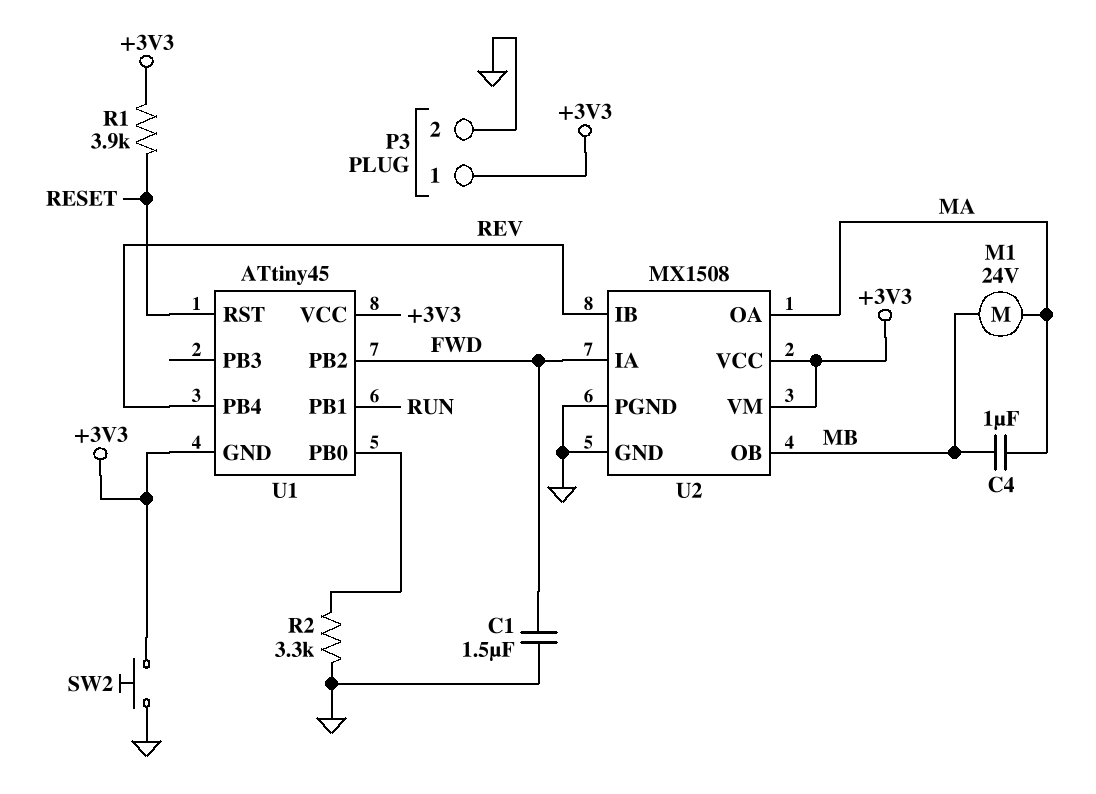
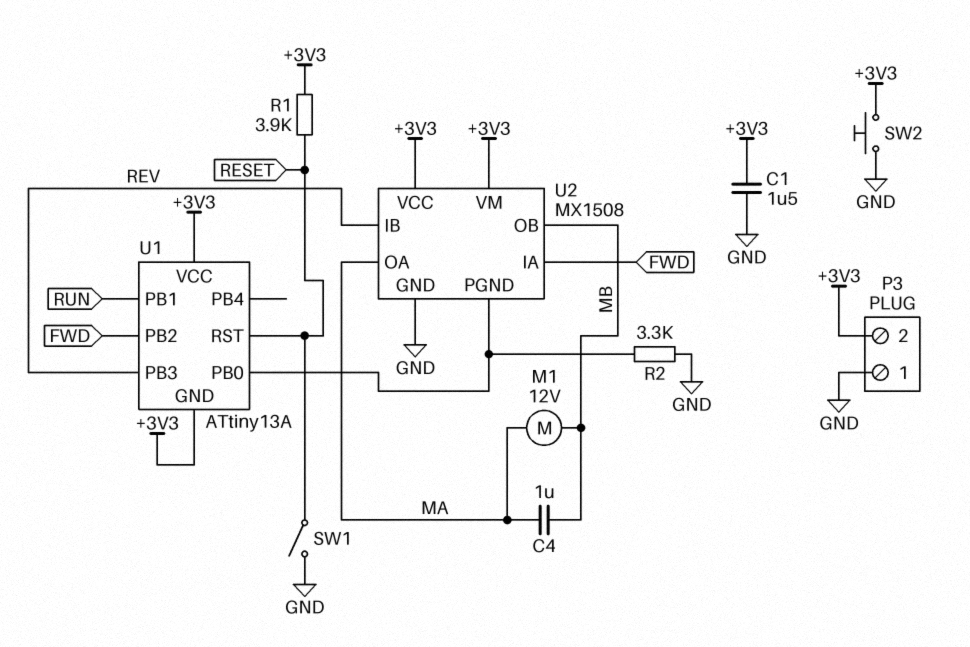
C1: 1.5uF (FWD, GND) -> 1.5uF (+3V3, GND)
M1: motor 24V (MA, MB) -> motor 12V (MA, MB)
P3 pin 1: +3V3 -> GND
P3 pin 2: GND -> +3V3
SW1: none -> switch (GND, RESET)
U1: ATtiny45 -> ATtiny13A
U1 pin PB3: none -> REV
U1 pin PB4: REV -> none
U2 pin PGND: GND -> U1/PB0

